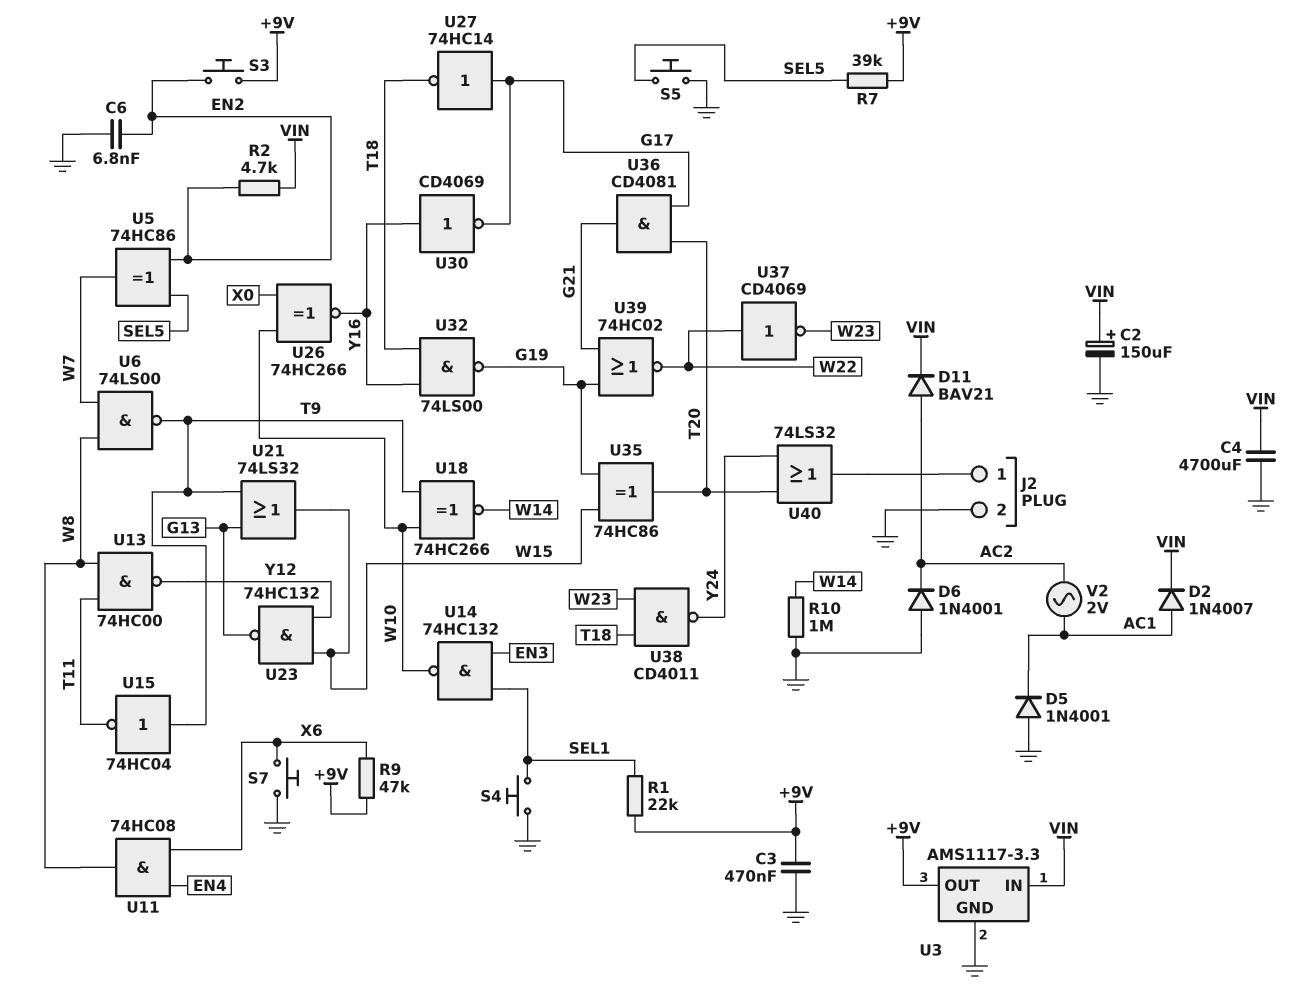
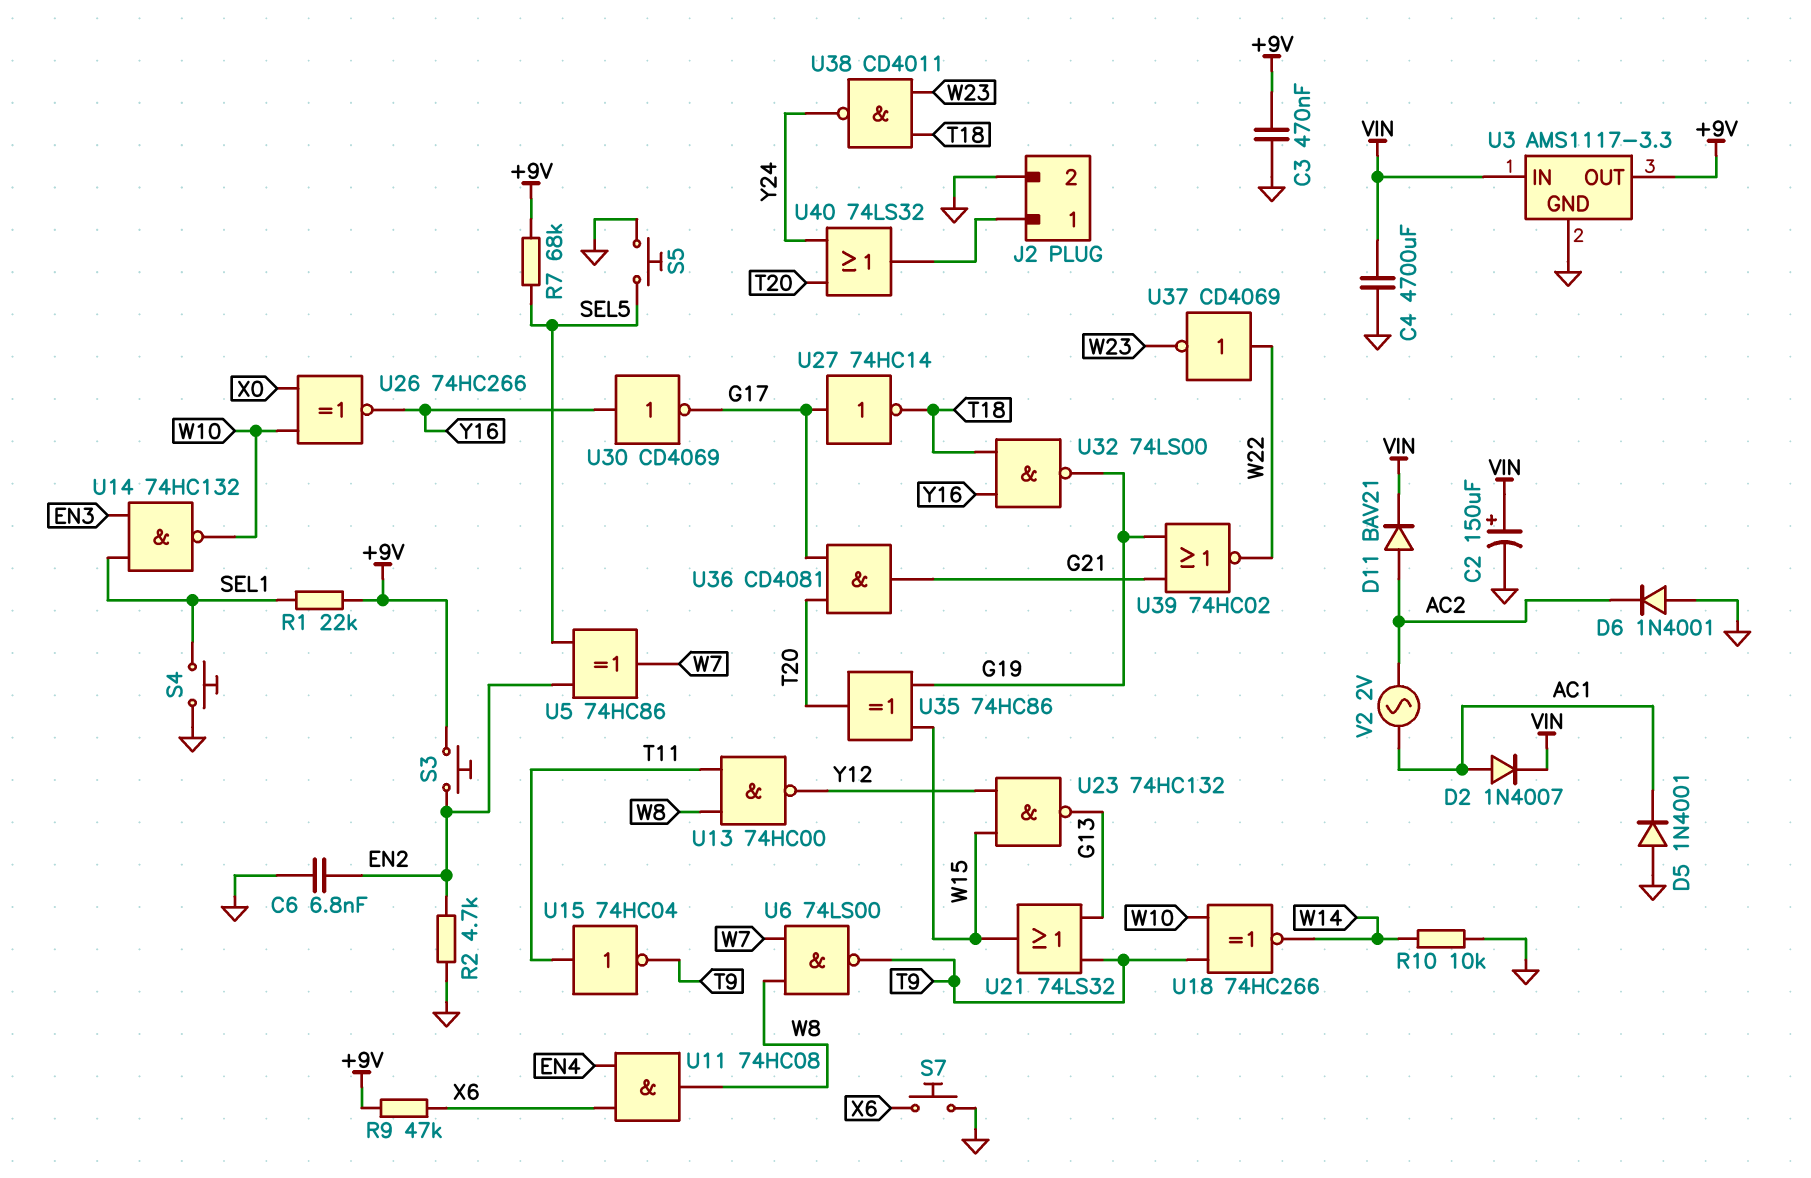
R2: 4.7k (EN2, VIN) -> 4.7k (EN2, GND)
R7: 39k (+9V, SEL5) -> 68k (+9V, SEL5)
R10: 1M (GND, W14) -> 10k (GND, W14)
U15: NOT 74HC04 (in T9, out T11) -> NOT 74HC04 (in T11, out T9)

